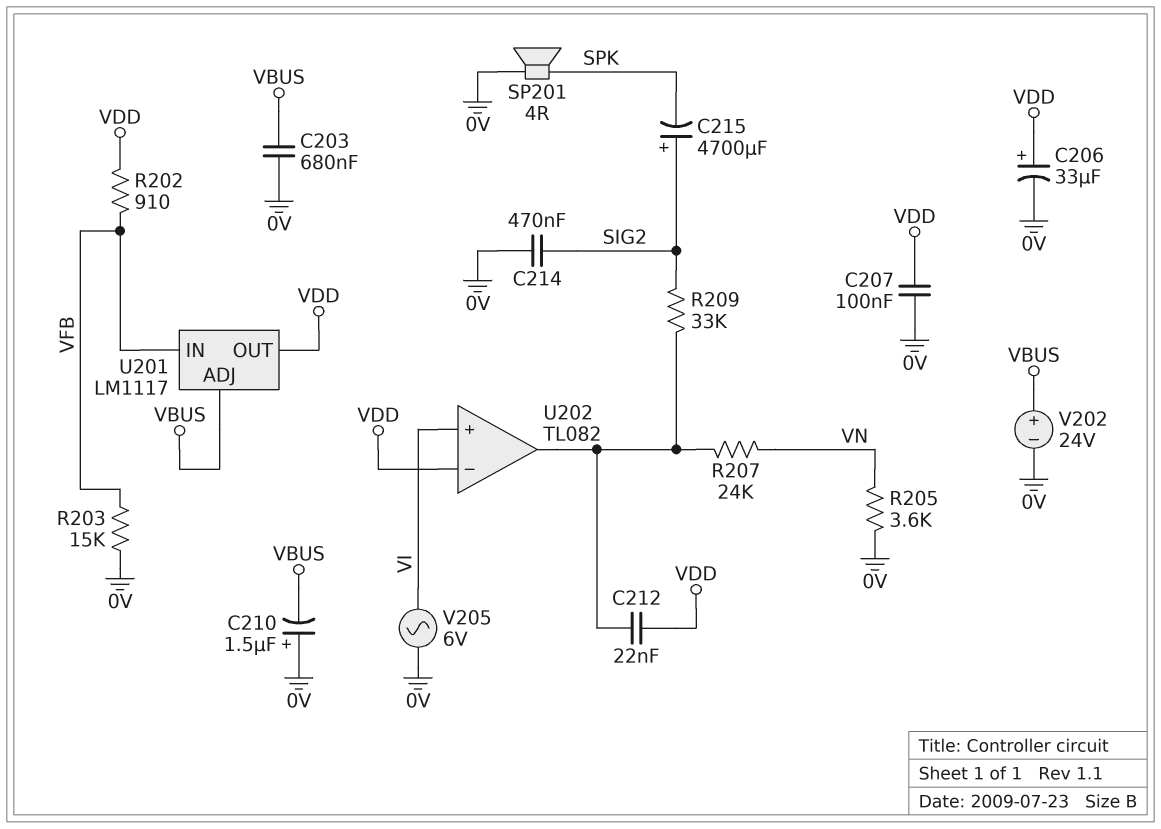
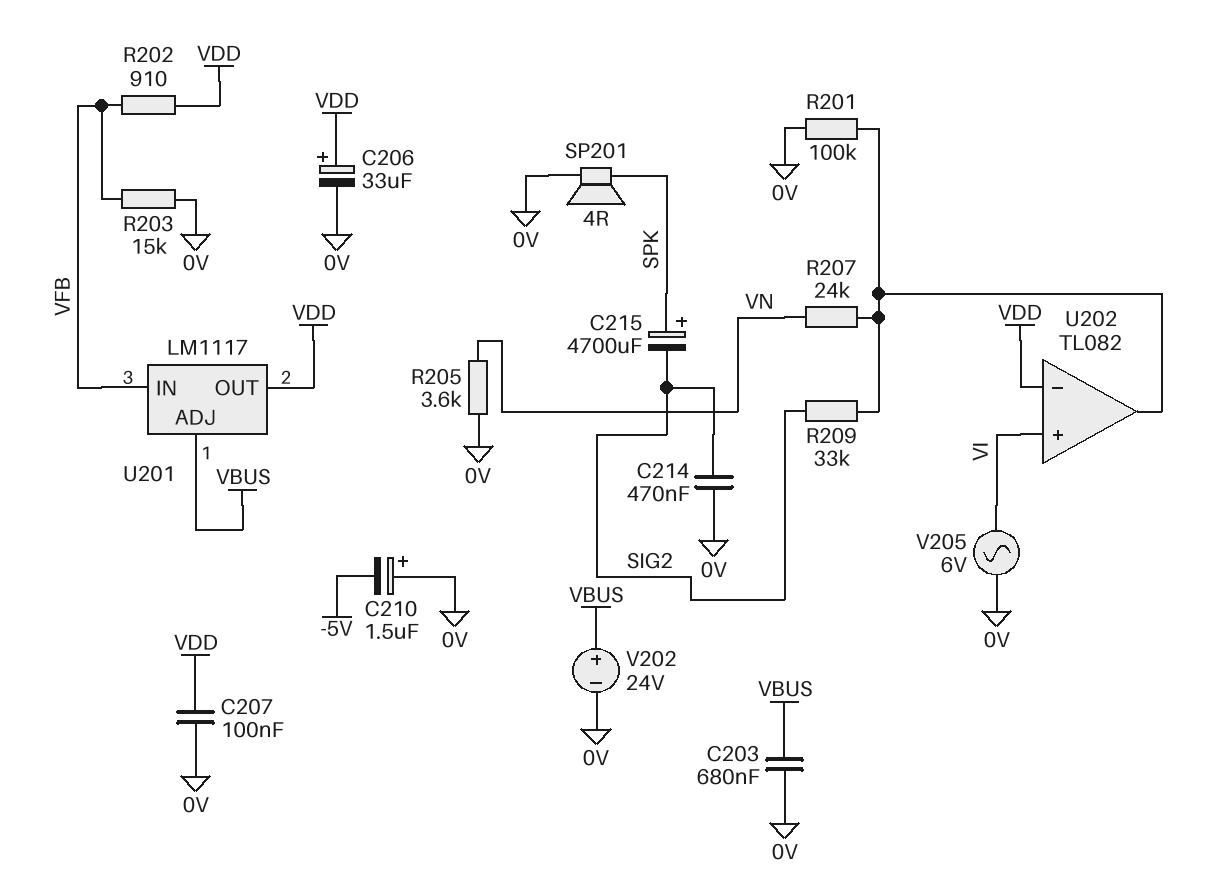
C210: 1.5uF (plus 0V, minus VBUS) -> 1.5uF (plus 0V, minus -5V)
C212: 22nF (U202/out, VDD) -> none
C215: 4700uF (plus SIG2, minus SPK) -> 4700uF (plus SPK, minus SIG2)
R201: none -> 100k (0V, U202/out)

